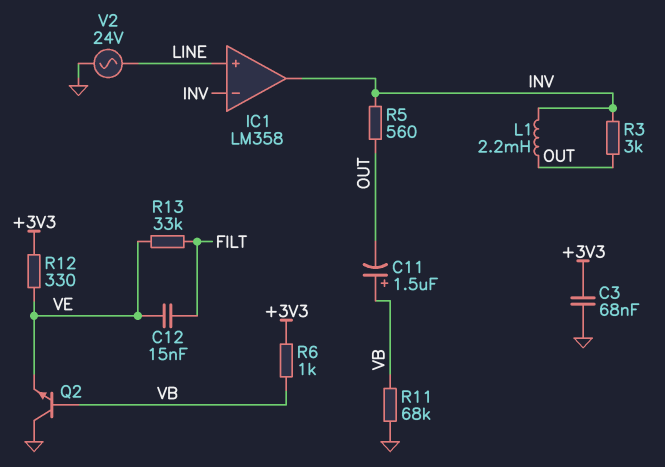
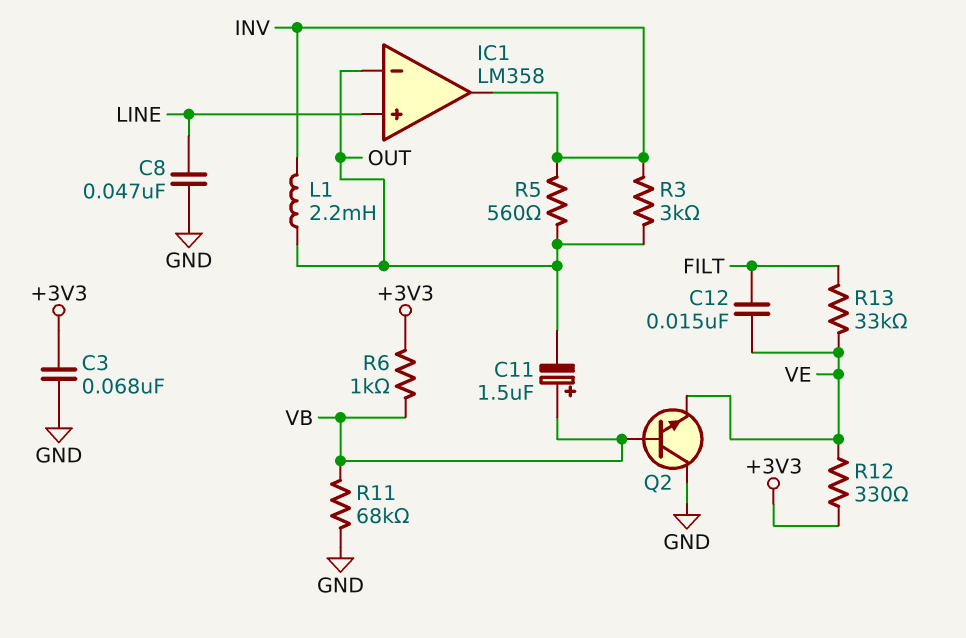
C8: none -> 47nF (GND, LINE)
IC1 pin in-: INV -> OUT
V2: AC 24V (GND, LINE) -> none

